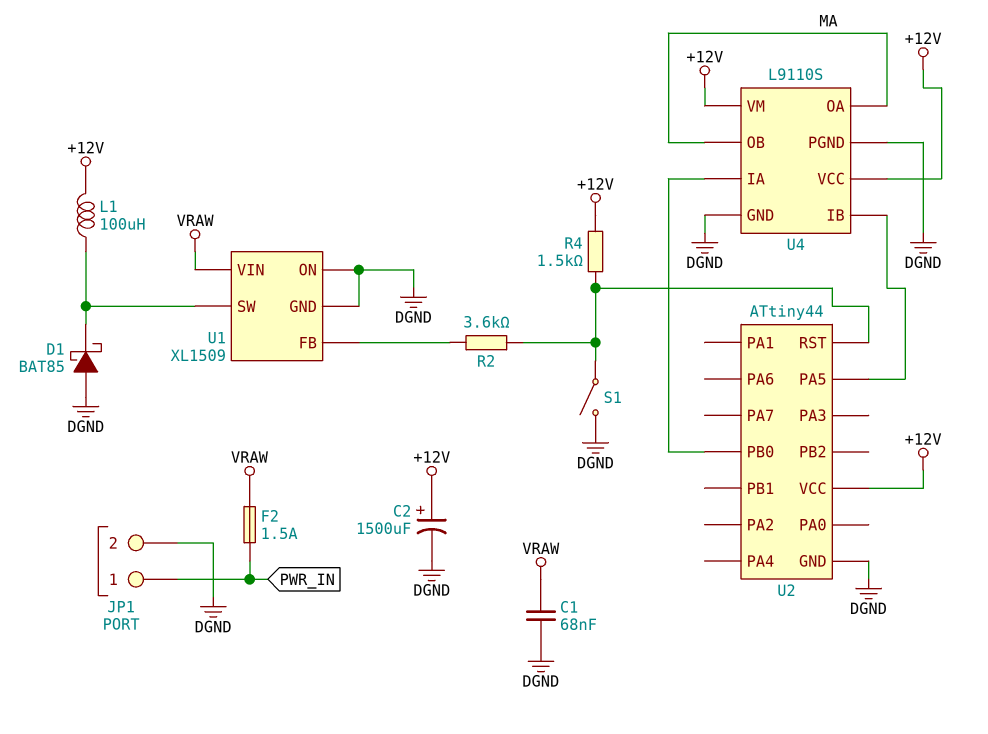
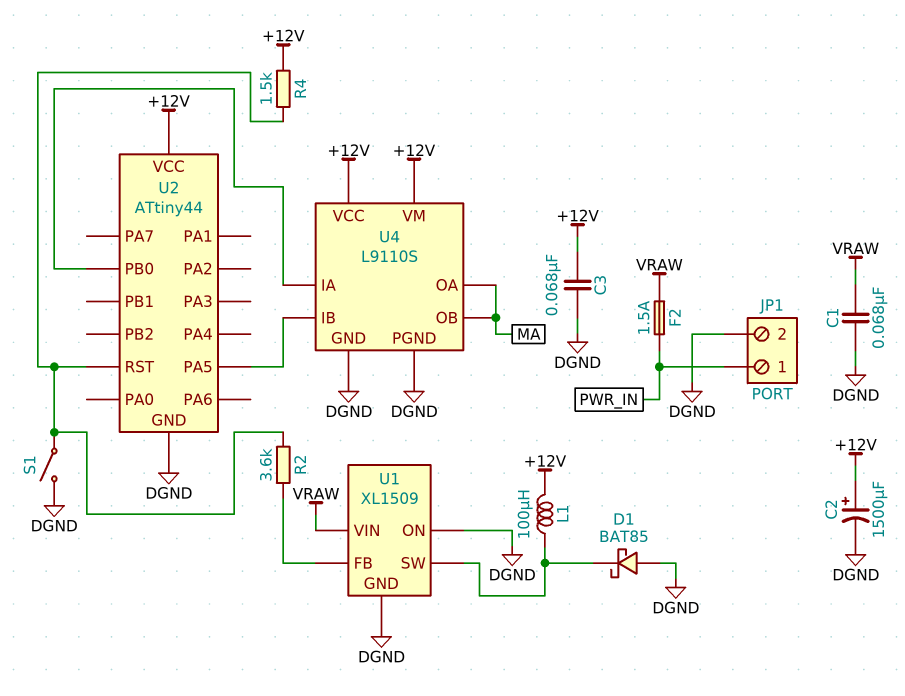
C3: none -> 68nF (+12V, DGND)

